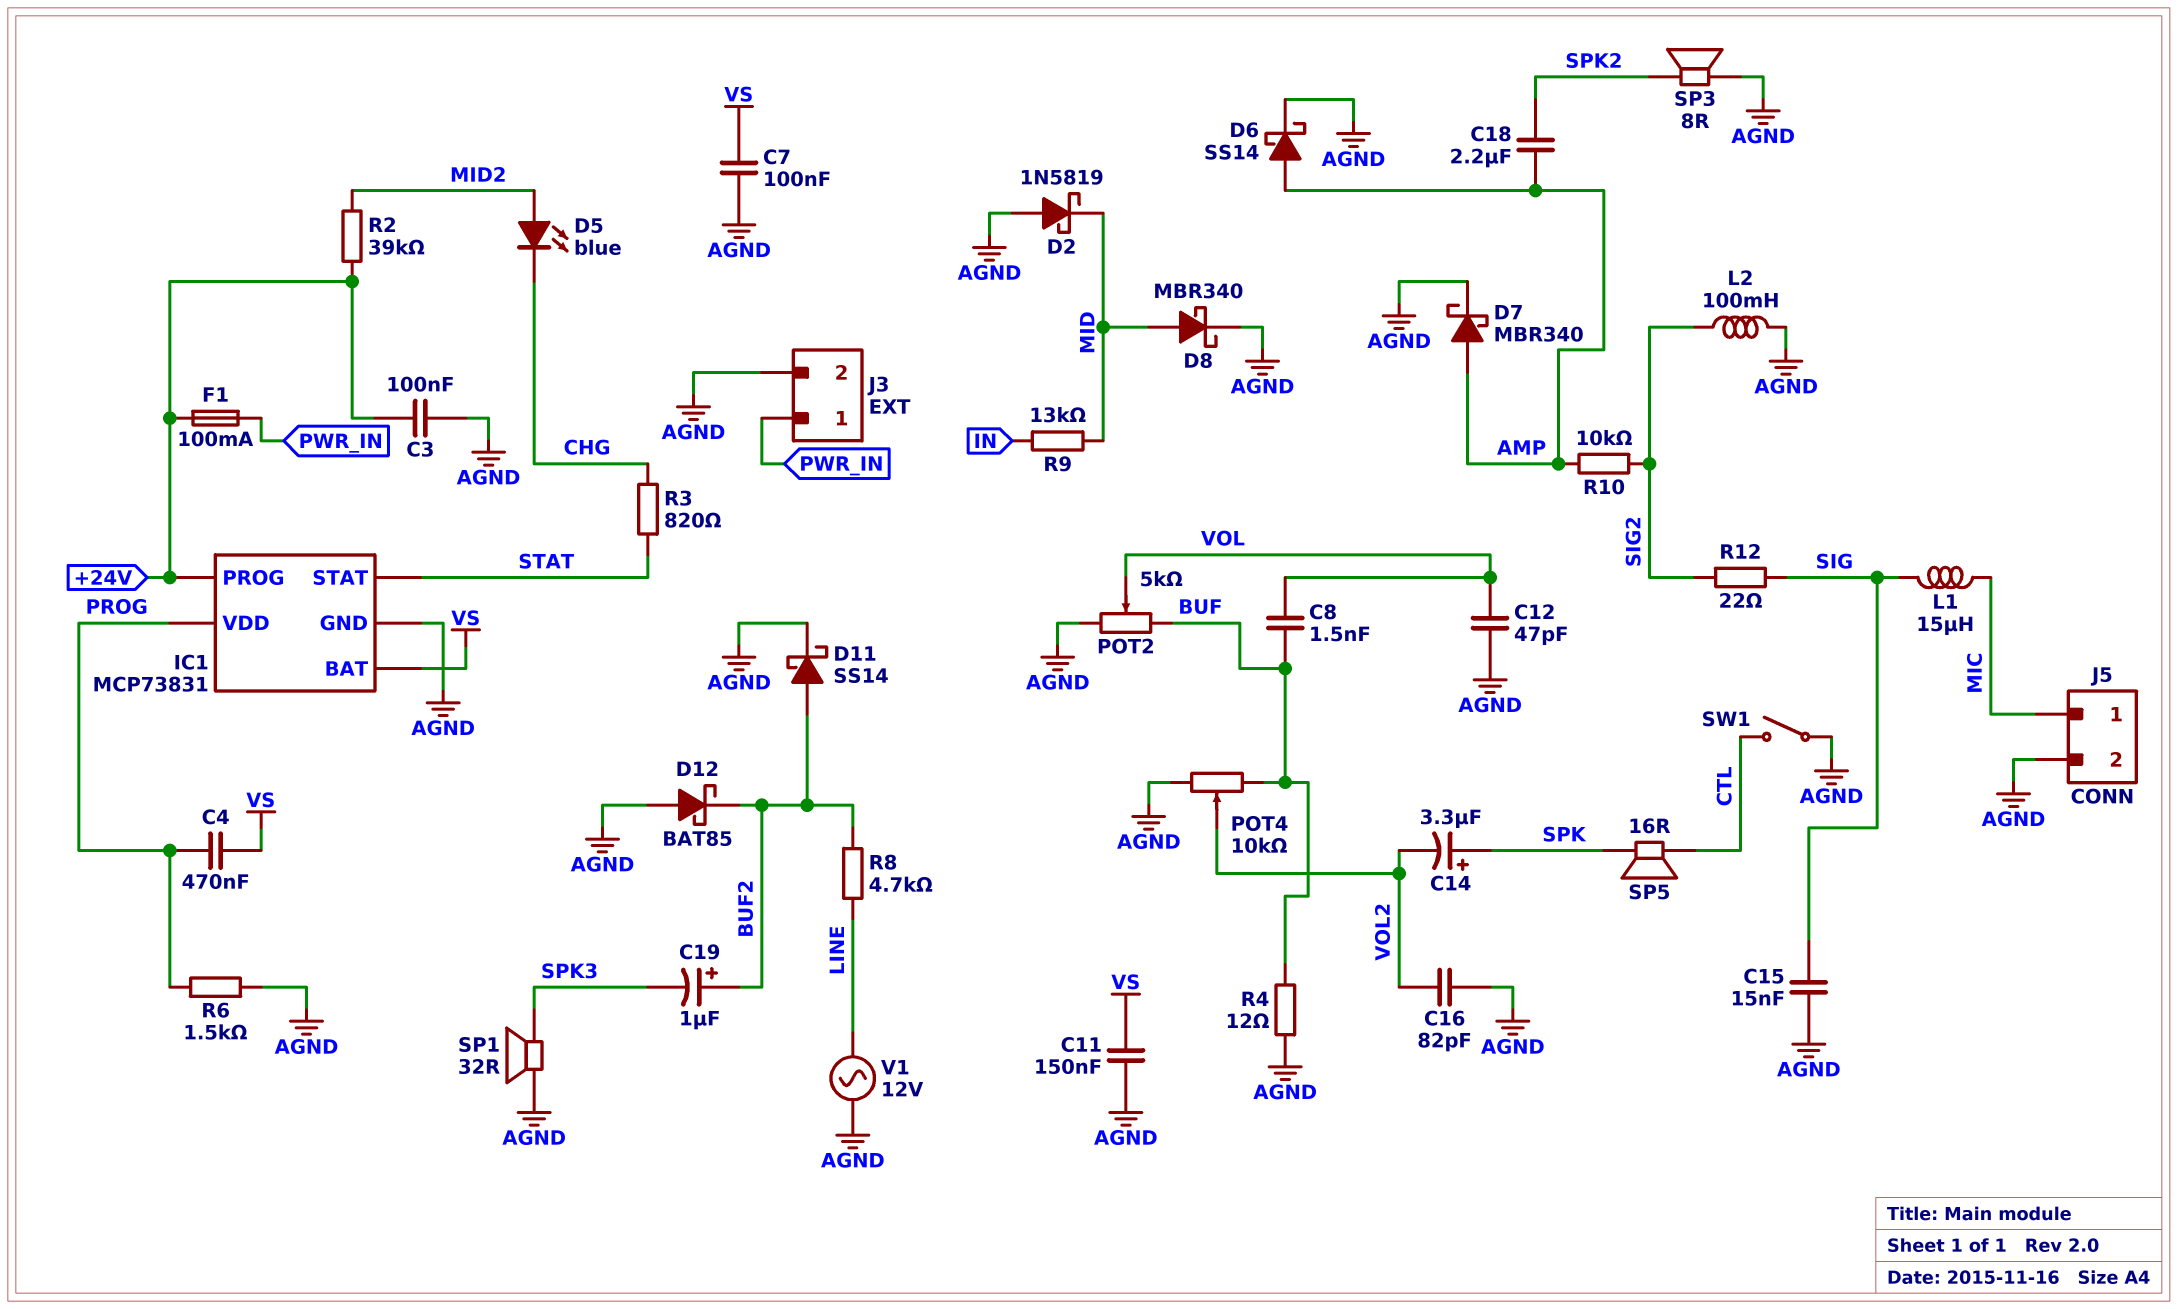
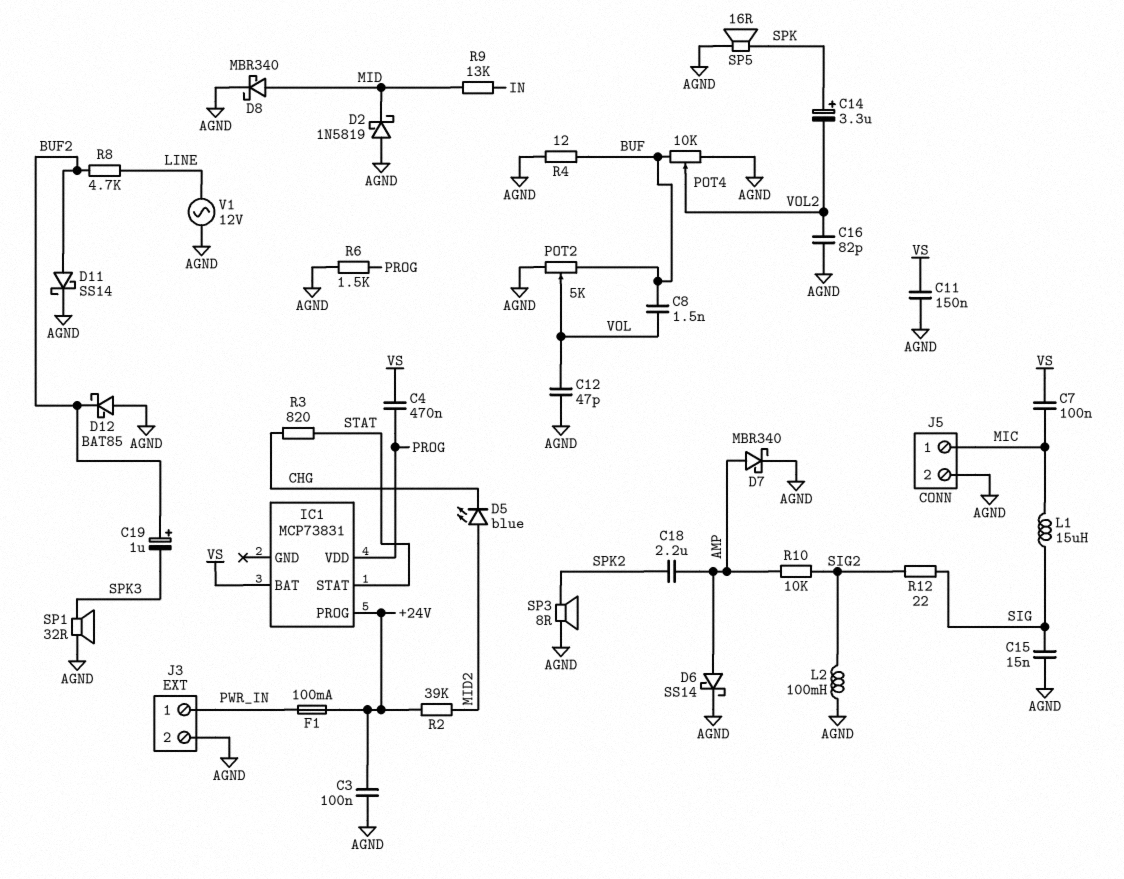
C7: 100nF (AGND, VS) -> 100nF (MIC, VS)
IC1 pin GND: AGND -> none
SP5: speaker 16R (CTL, SPK) -> speaker 16R (AGND, SPK)
SW1: switch (AGND, CTL) -> none

